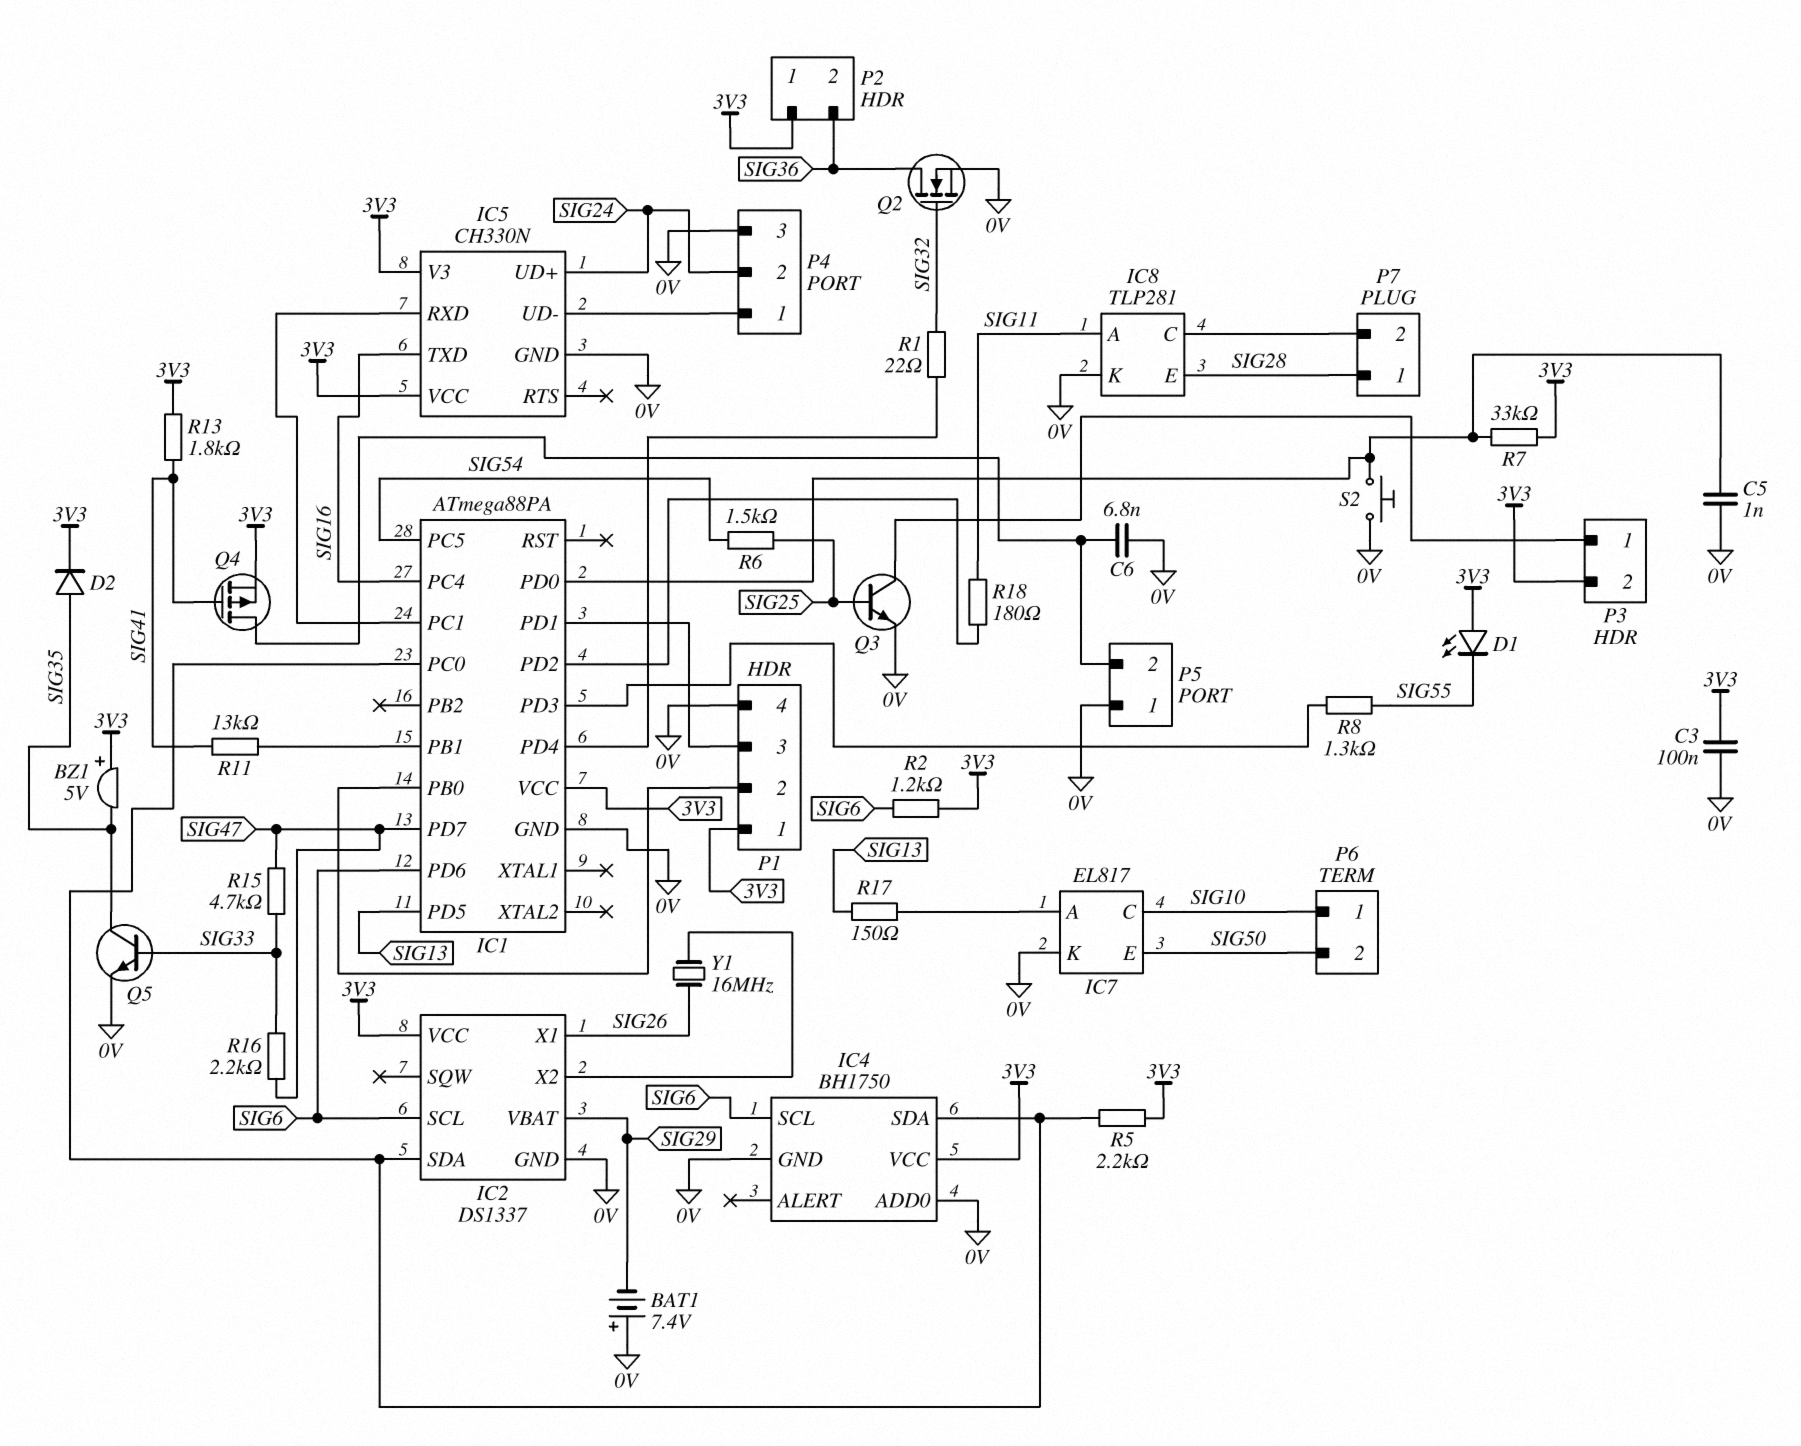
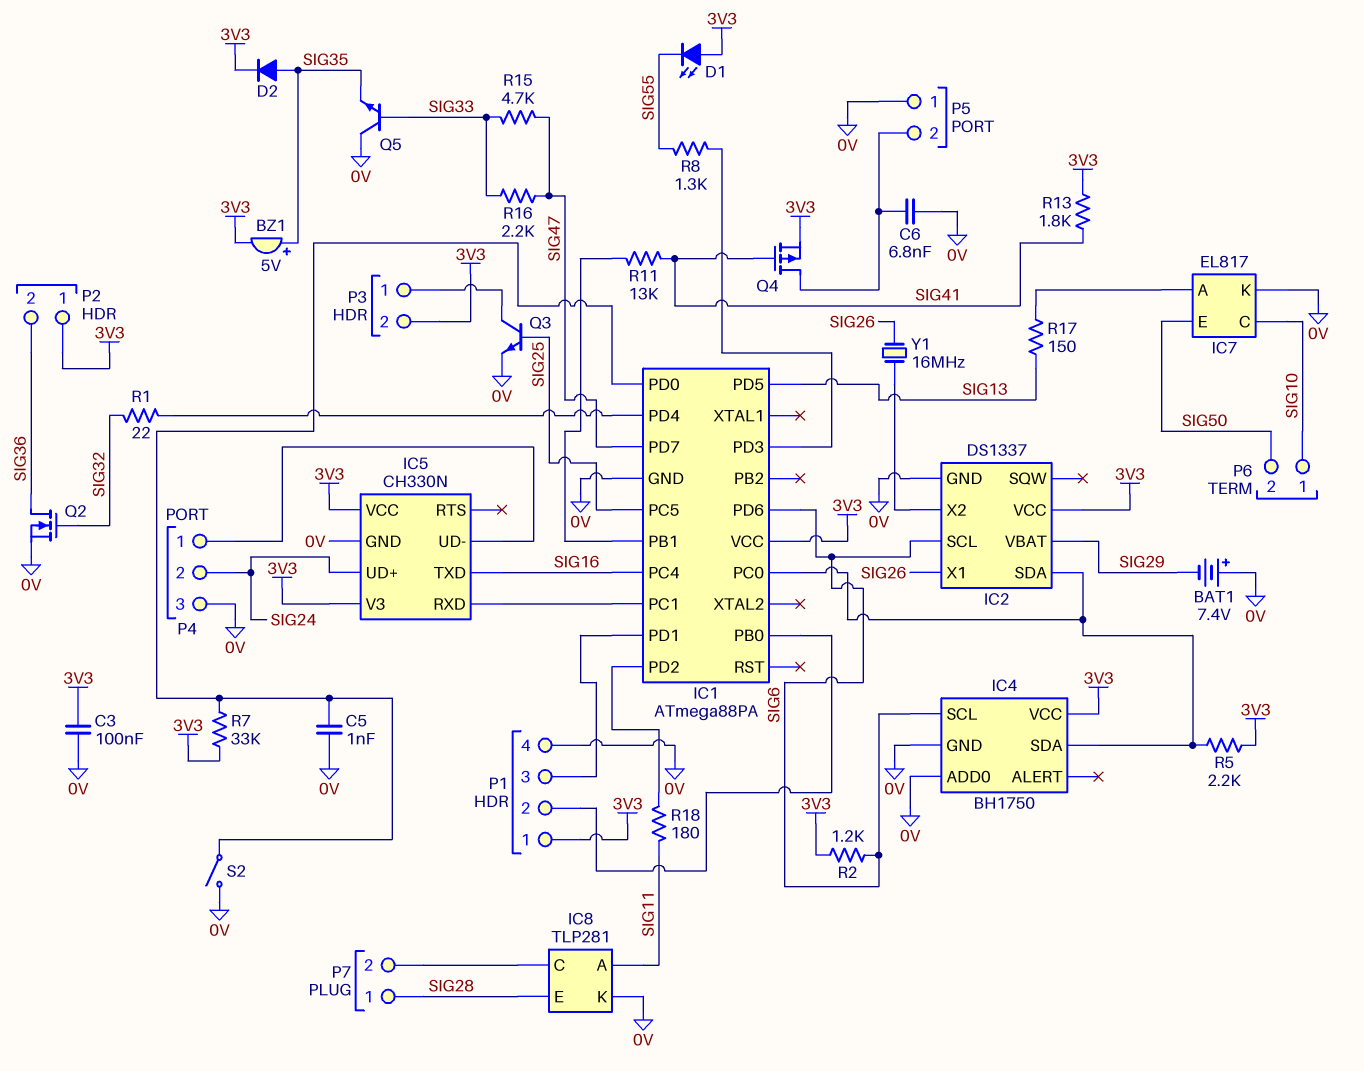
BZ1: buzzer 5V (plus 3V3, minus SIG35) -> buzzer 5V (plus SIG35, minus 3V3)
IC1 pin PC5: SIG54 -> SIG25
Q5: NPN (B SIG33, C SIG35, E 0V) -> NPN (B SIG33, C 0V, E SIG35)
R6: 1.5k (SIG25, SIG54) -> none
S2: button (0V, IC1/PD0) -> switch (0V, IC1/PD0)

